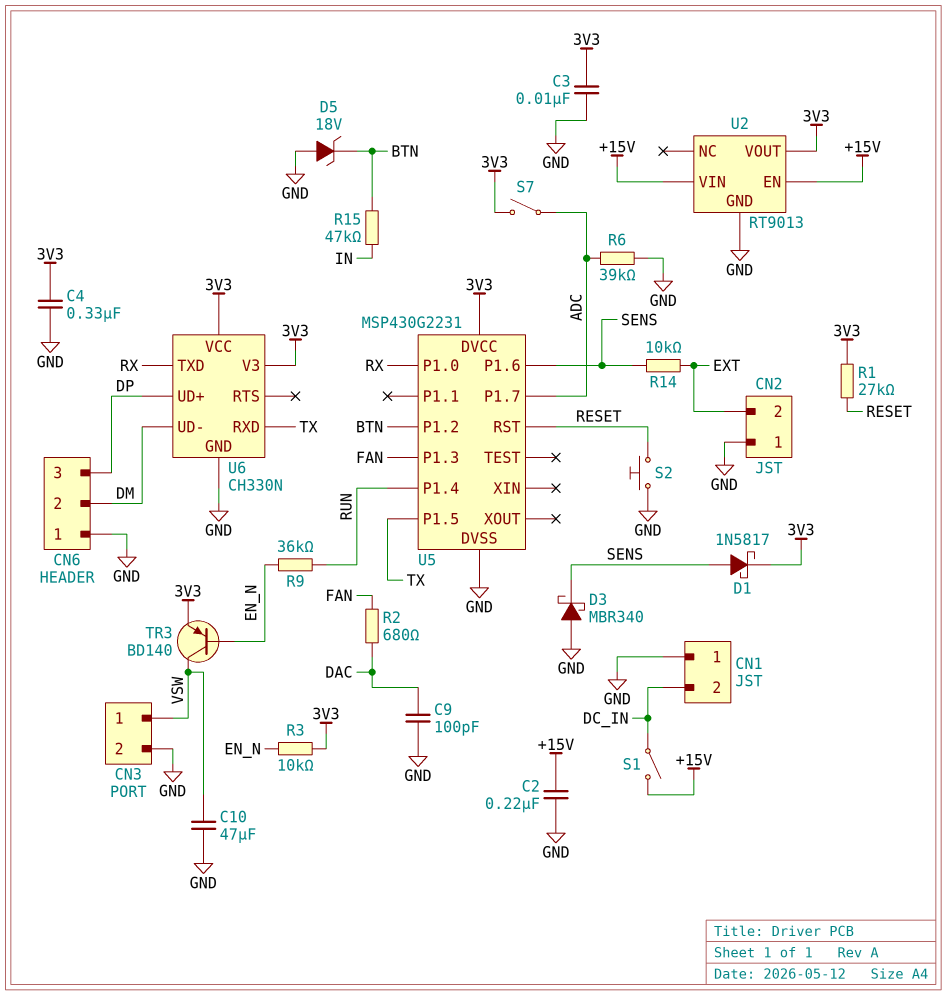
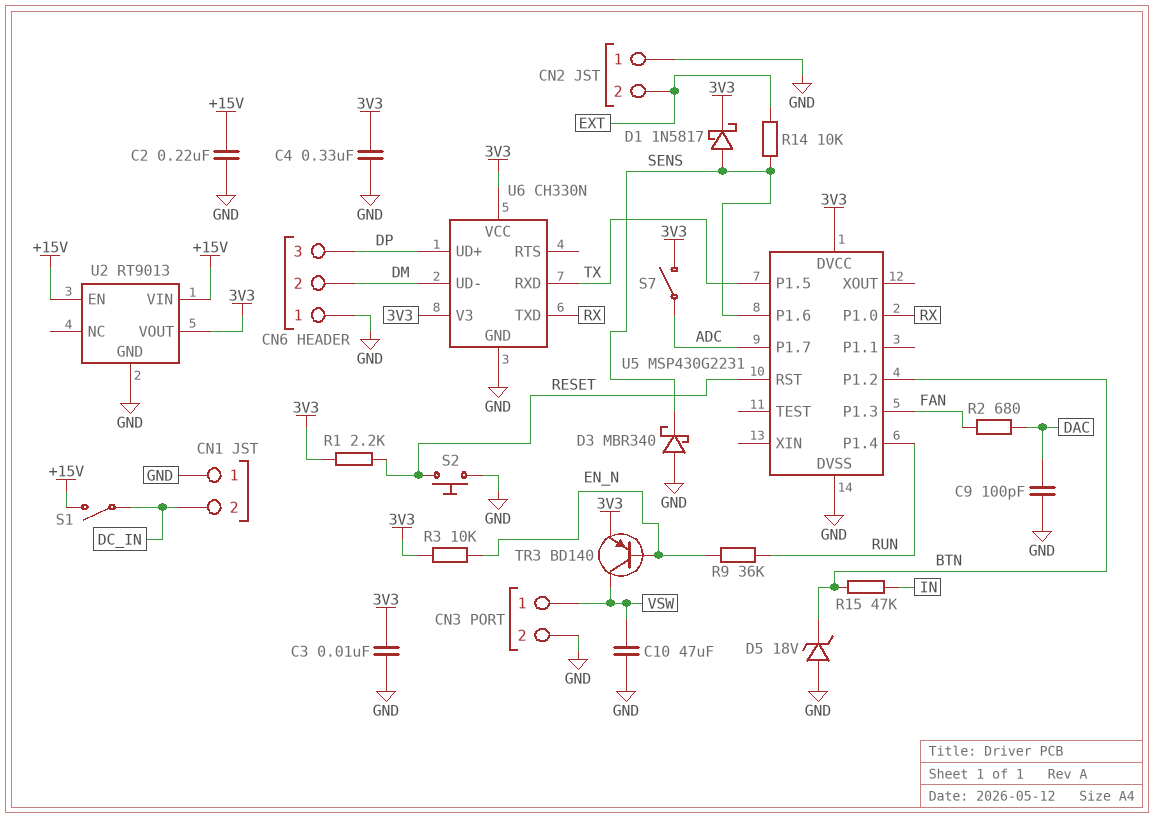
R1: 27k (3V3, RESET) -> 2.2k (3V3, RESET)
R6: 39k (ADC, GND) -> none

